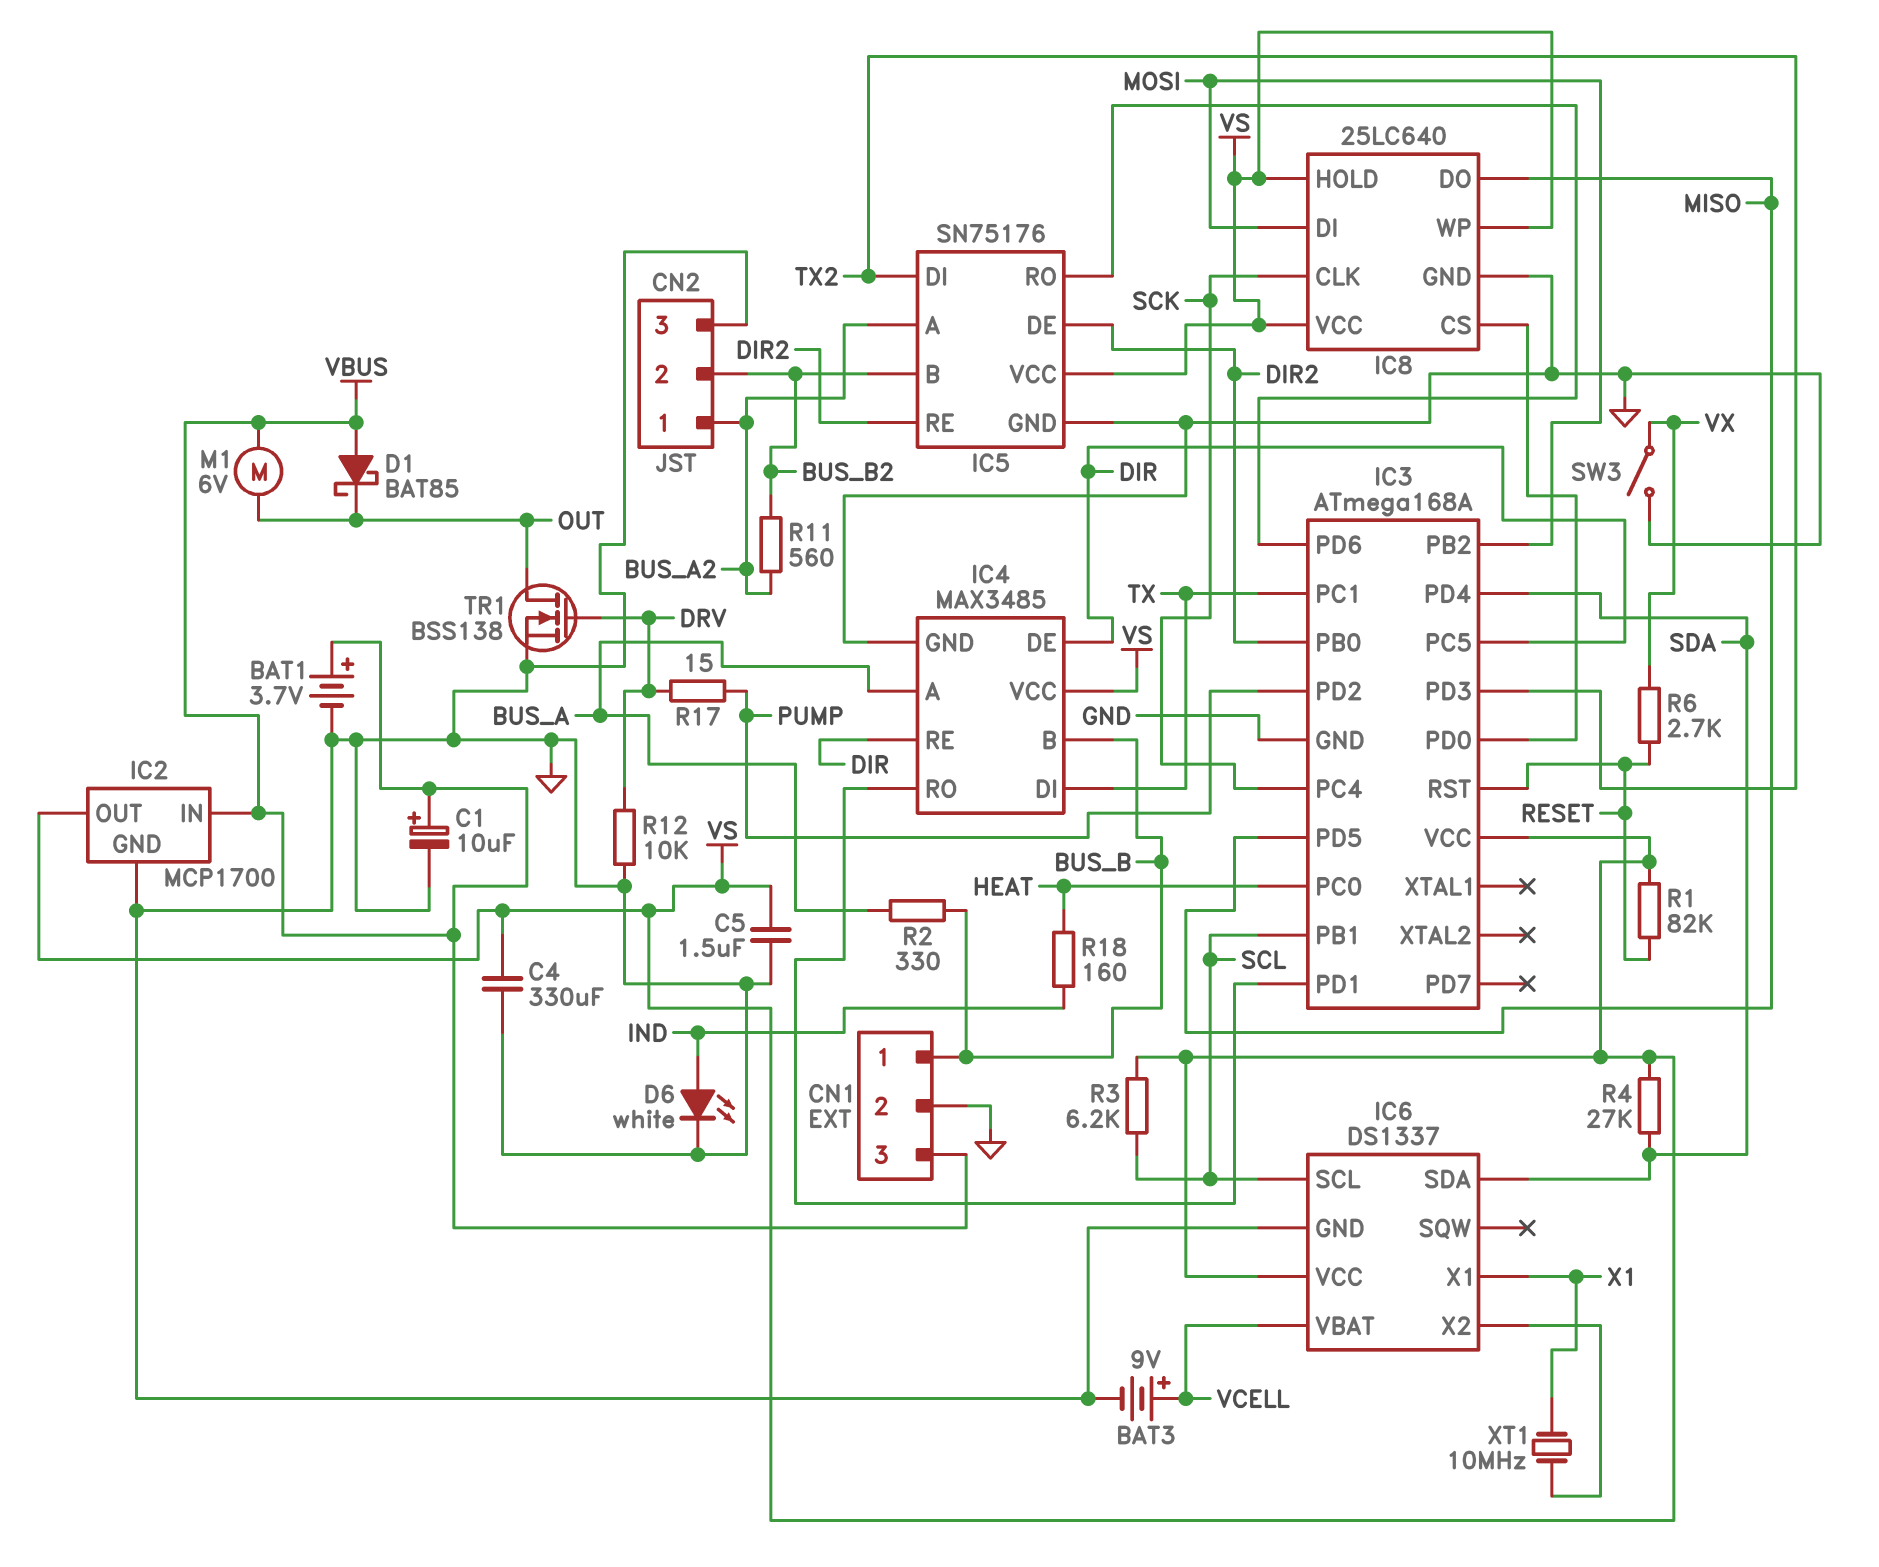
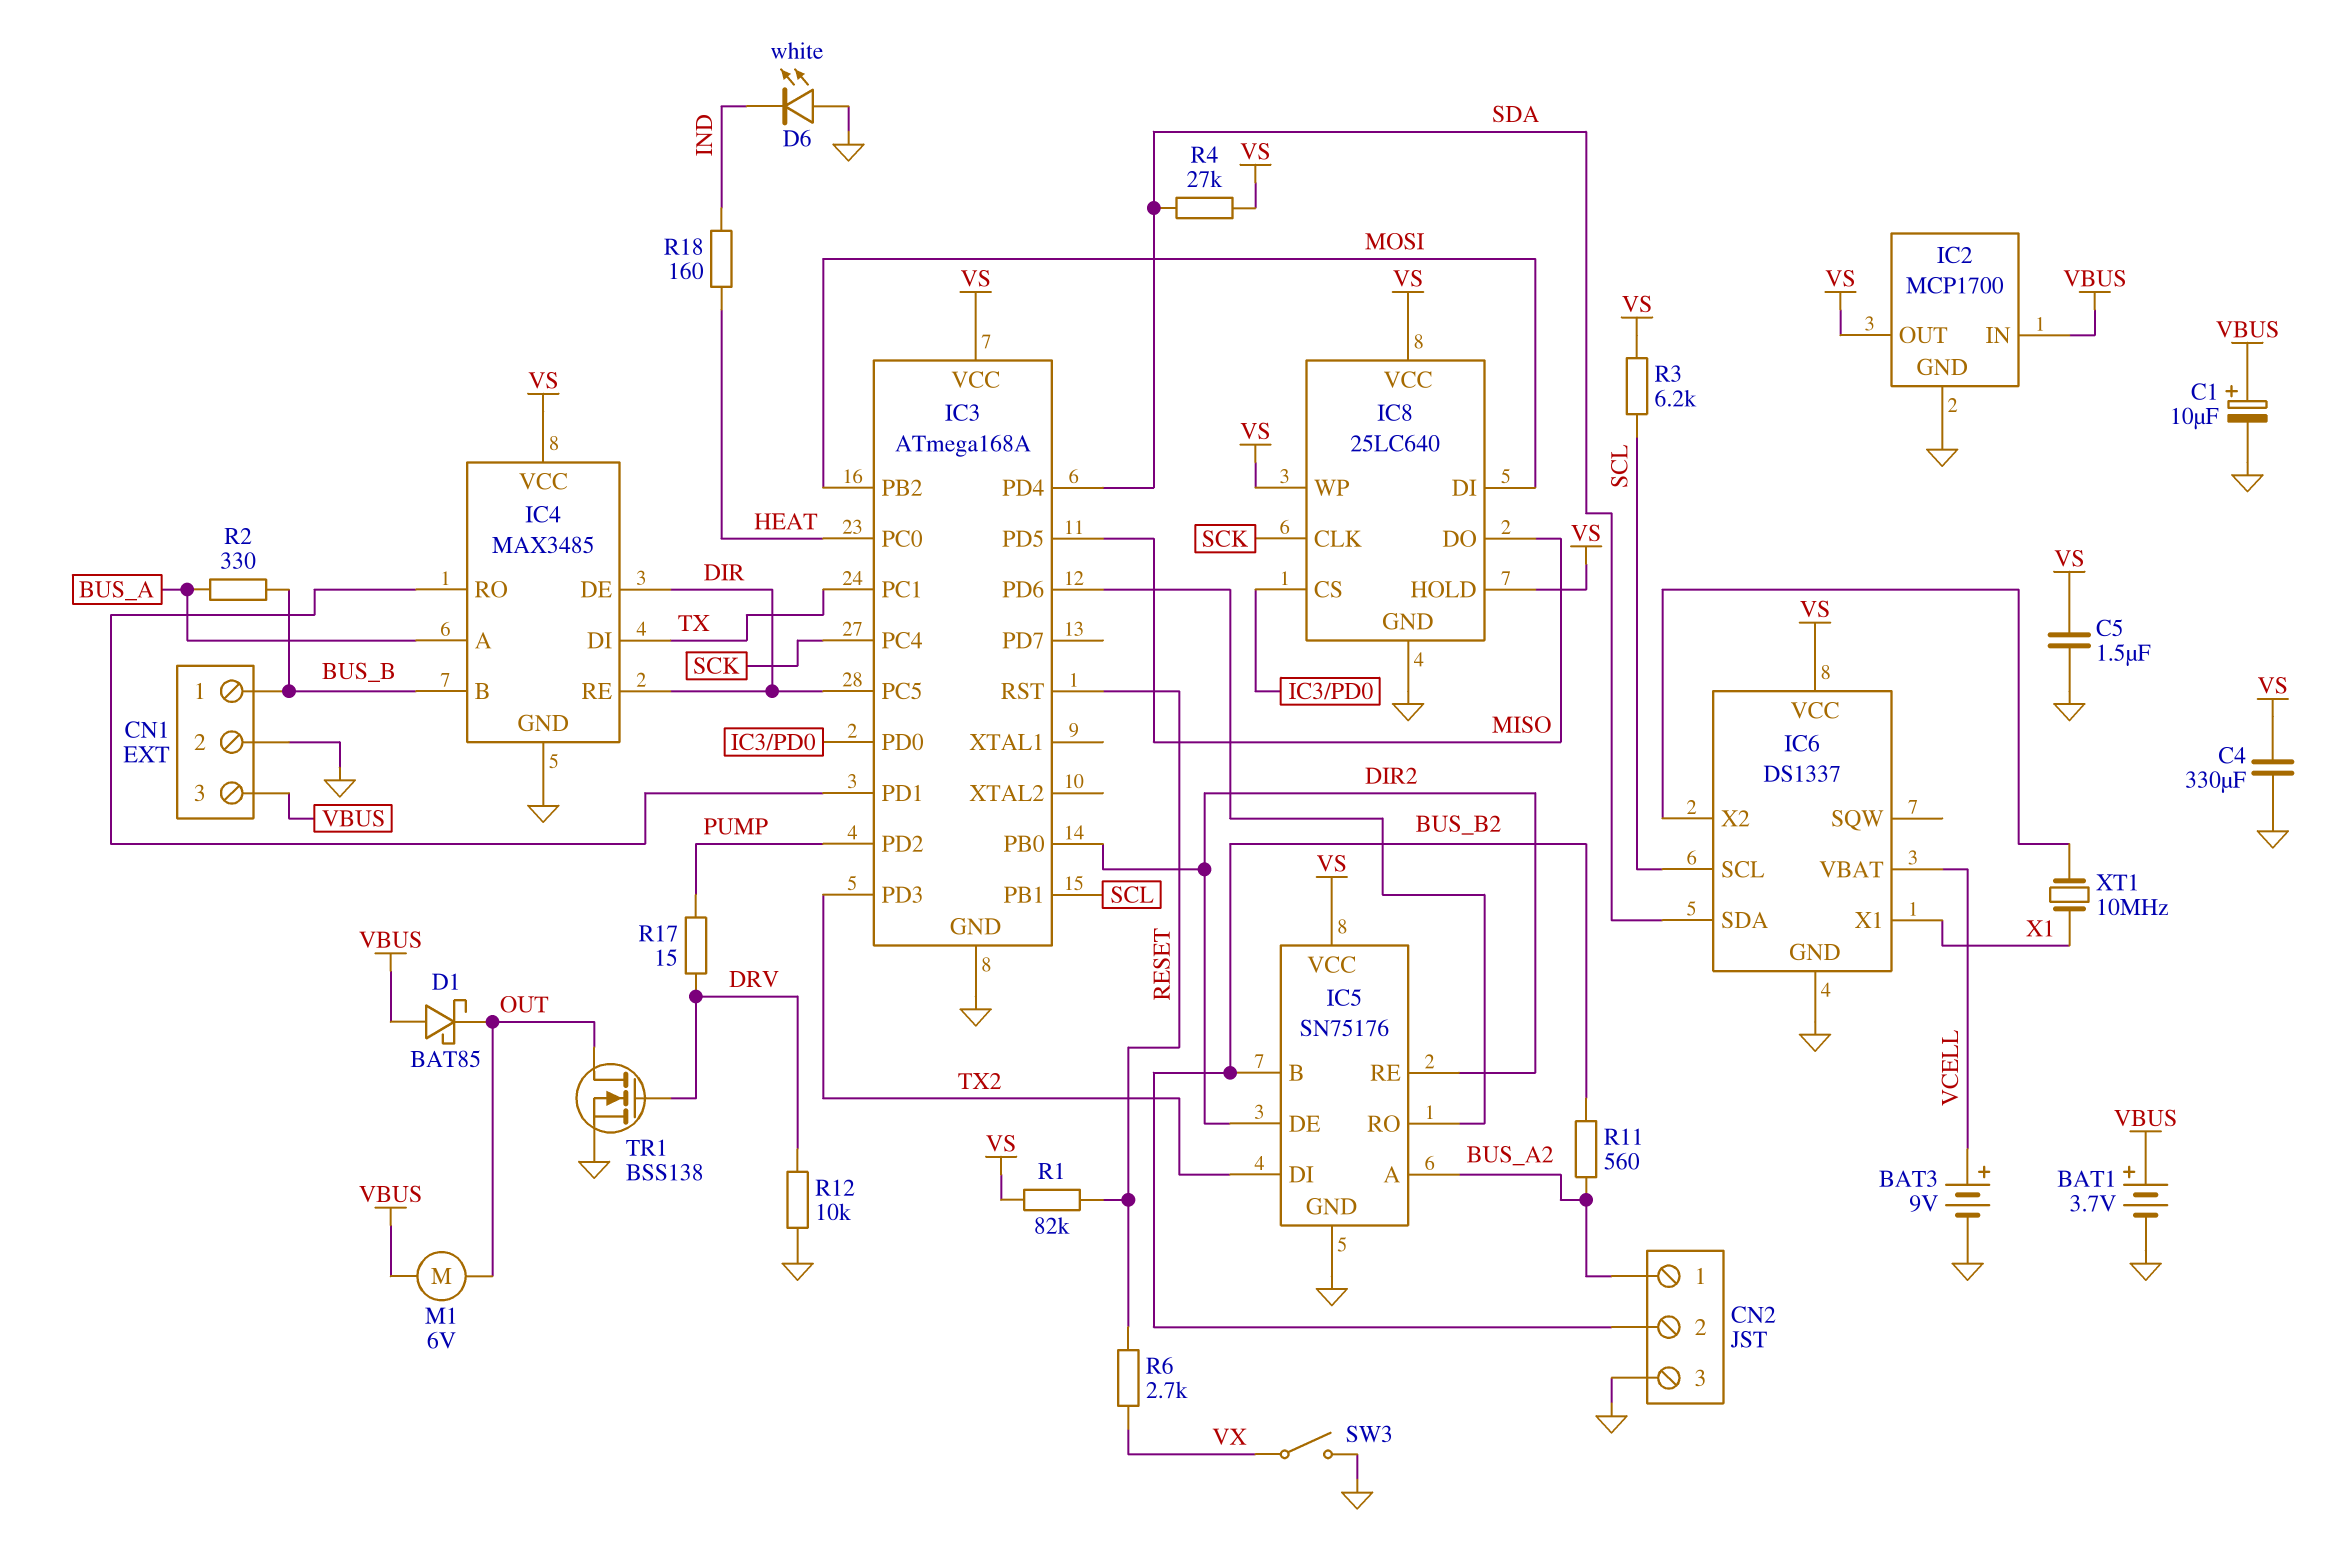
D6: LED white (A IND, K GND) -> LED white (A GND, K IND)

